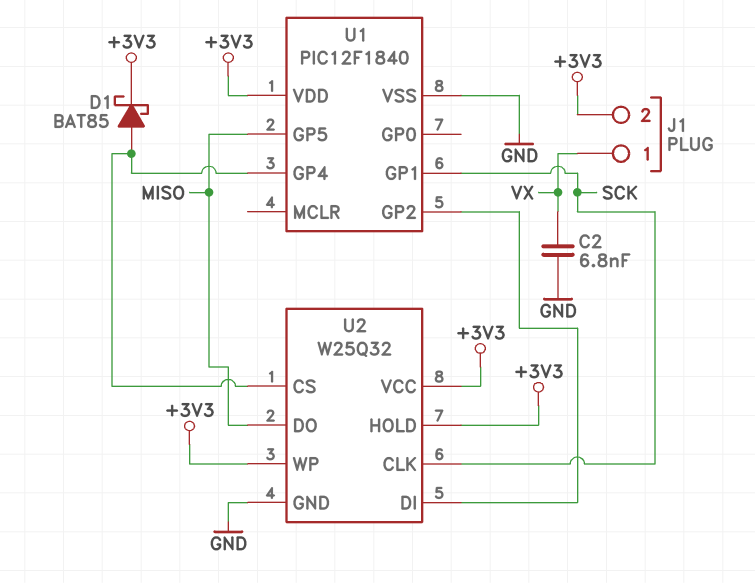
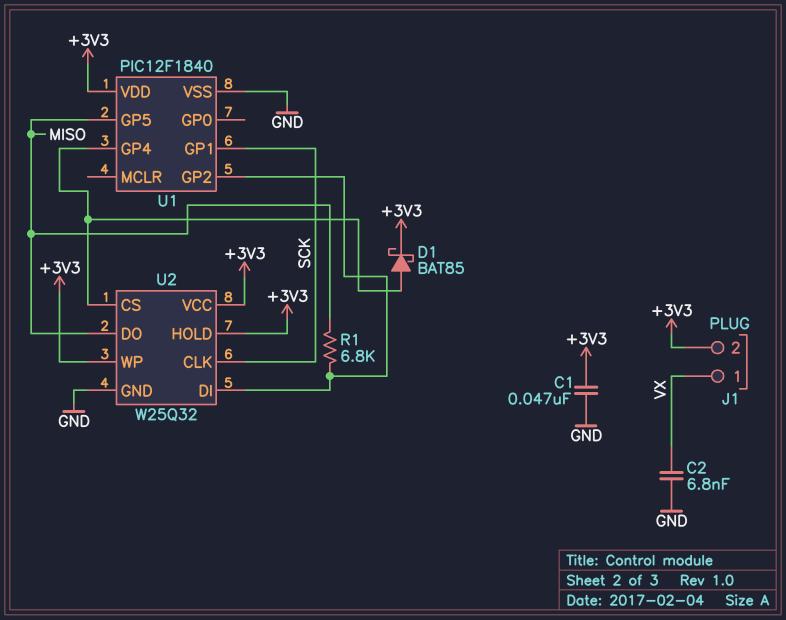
C1: none -> 47nF (+3V3, GND)
R1: none -> 6.8k (MISO, U1/GP2)

